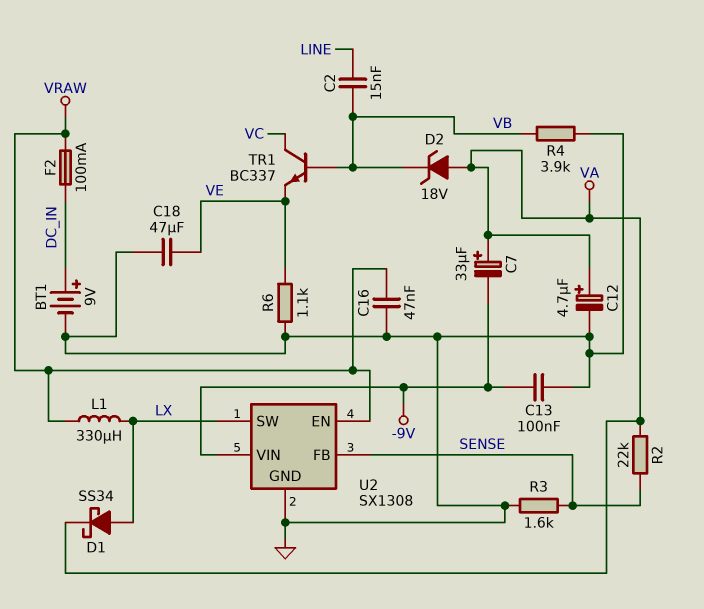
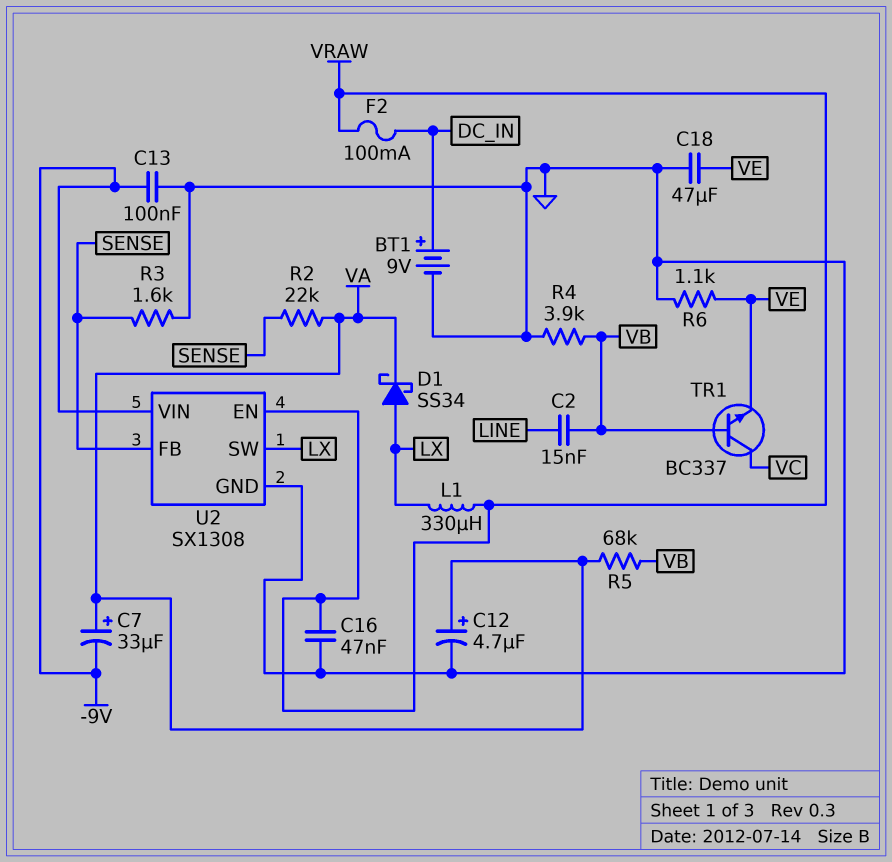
D2: zener 18V (A VA, K VB) -> none
R5: none -> 68k (VA, VB)

